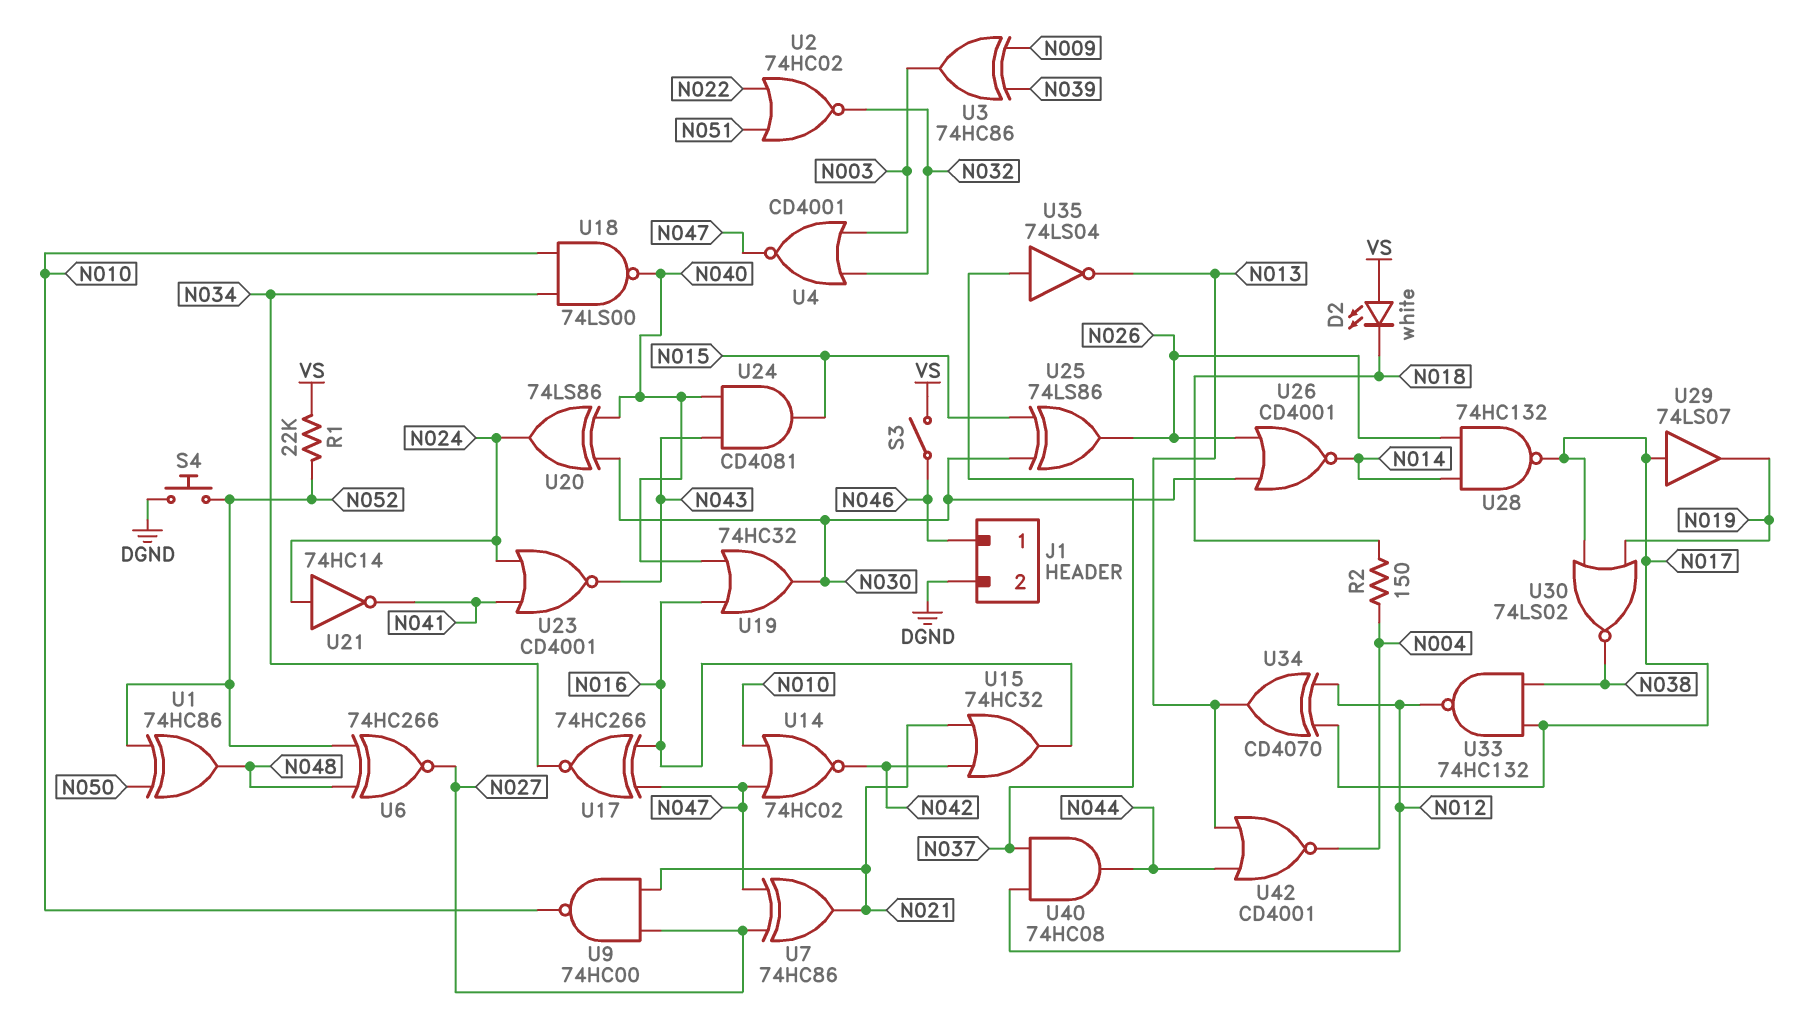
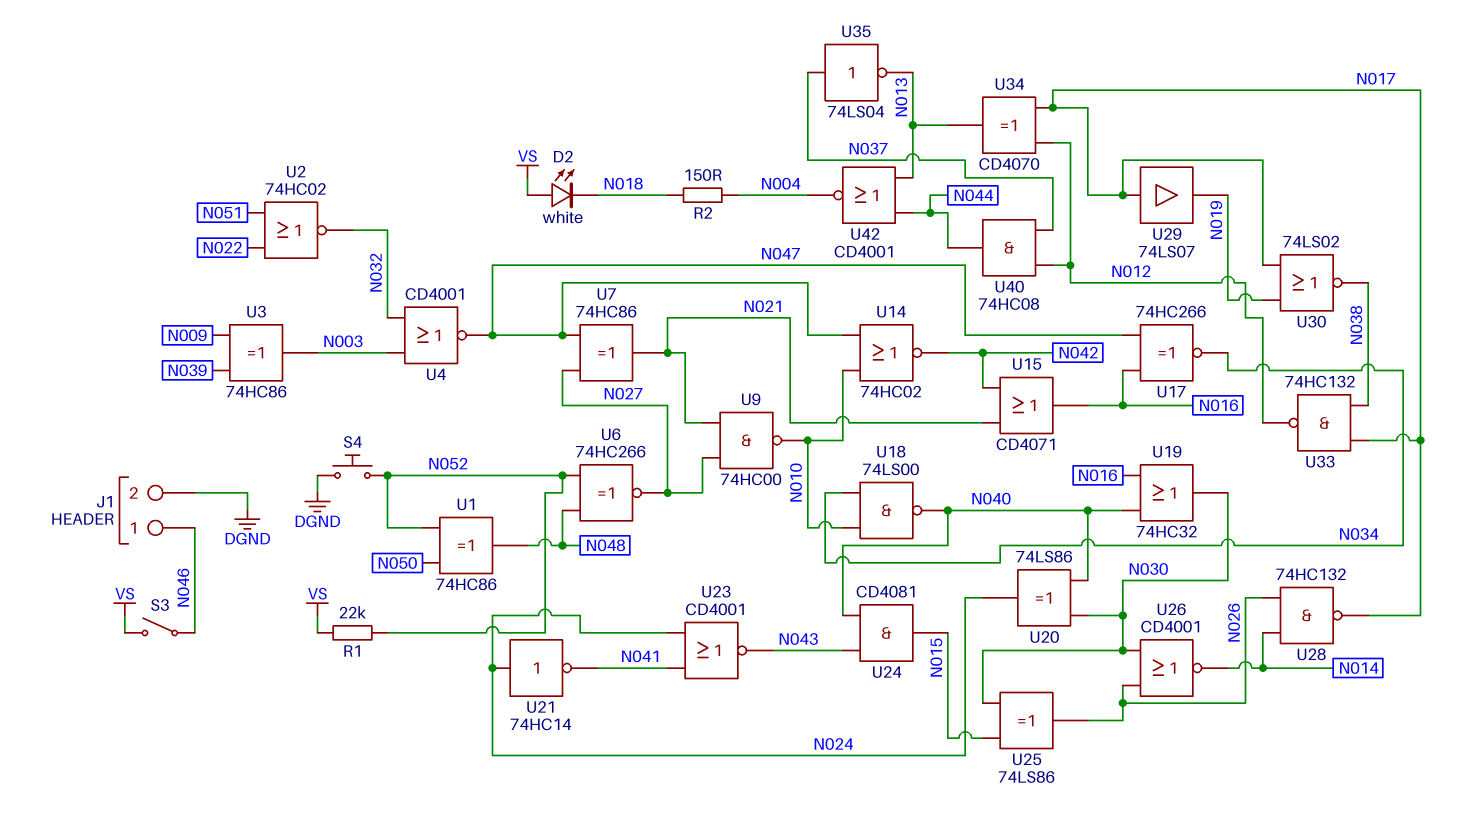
U15: OR 74HC32 (in N021, in N042, out N016) -> OR CD4071 (in N021, in N042, out N016)

